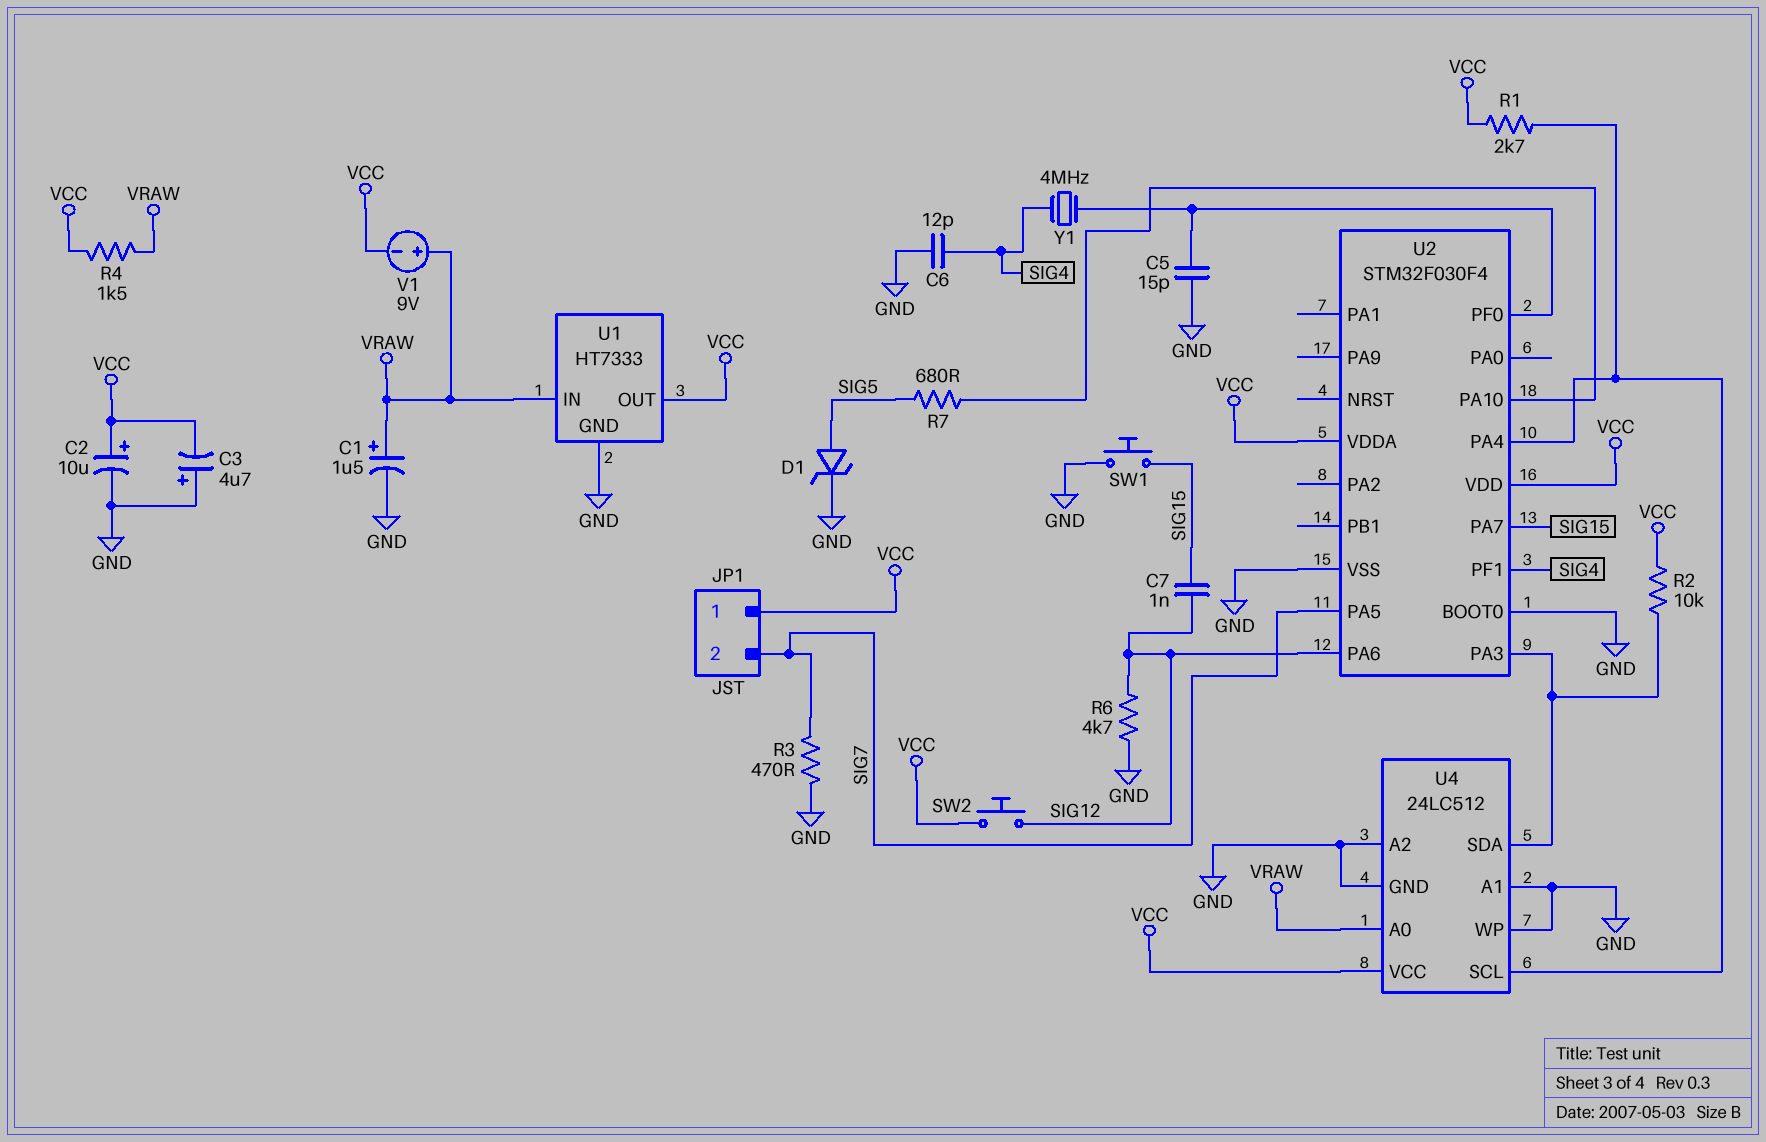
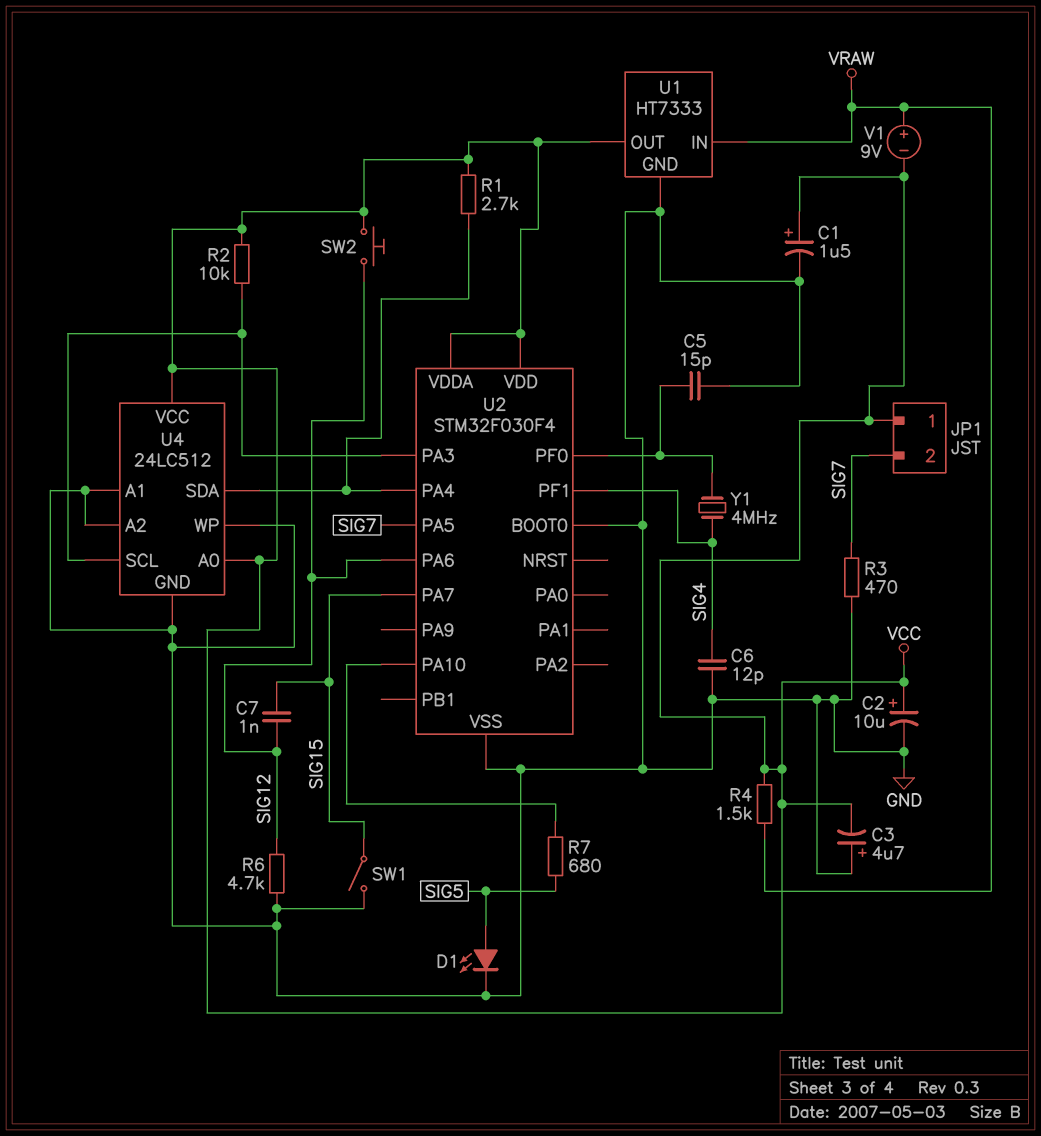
C1: 1.5uF (plus VRAW, minus GND) -> 1.5uF (plus VCC, minus GND)
D1: zener (A SIG5, K GND) -> LED (A SIG5, K GND)
SW1: button (GND, SIG15) -> switch (GND, SIG15)
U4 pin A0: VRAW -> VCC
U4 pin SCL: U2/PA4 -> U2/PA3
U4 pin SDA: U2/PA3 -> U2/PA4

